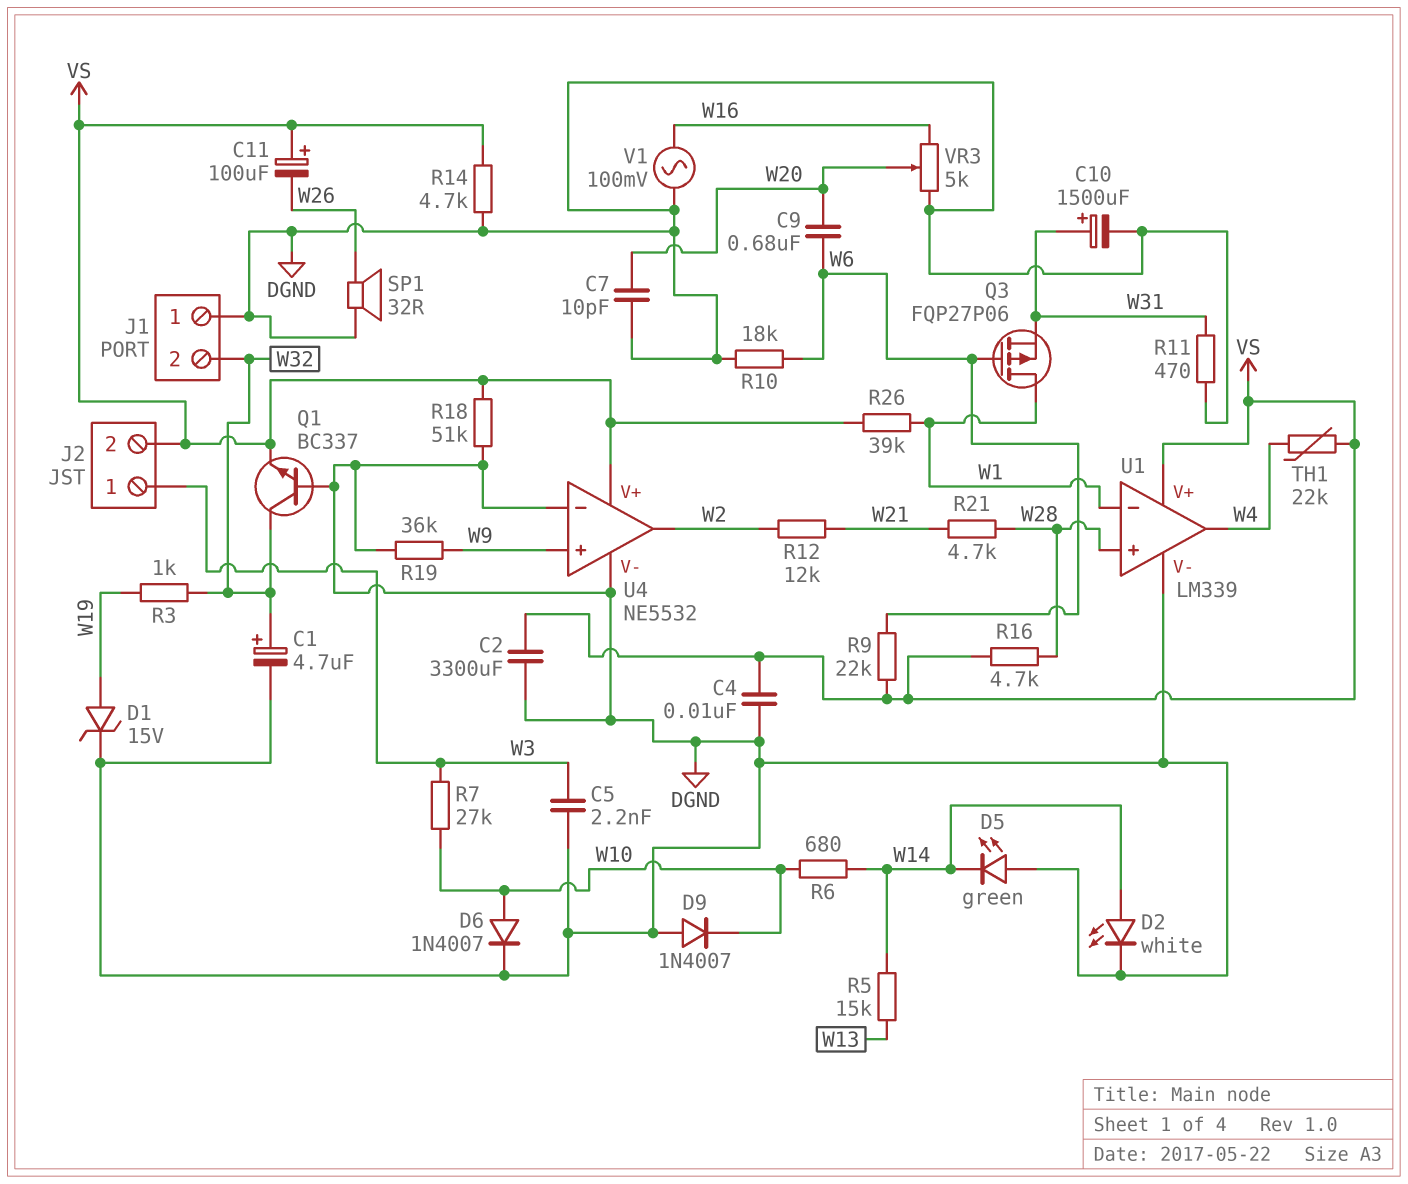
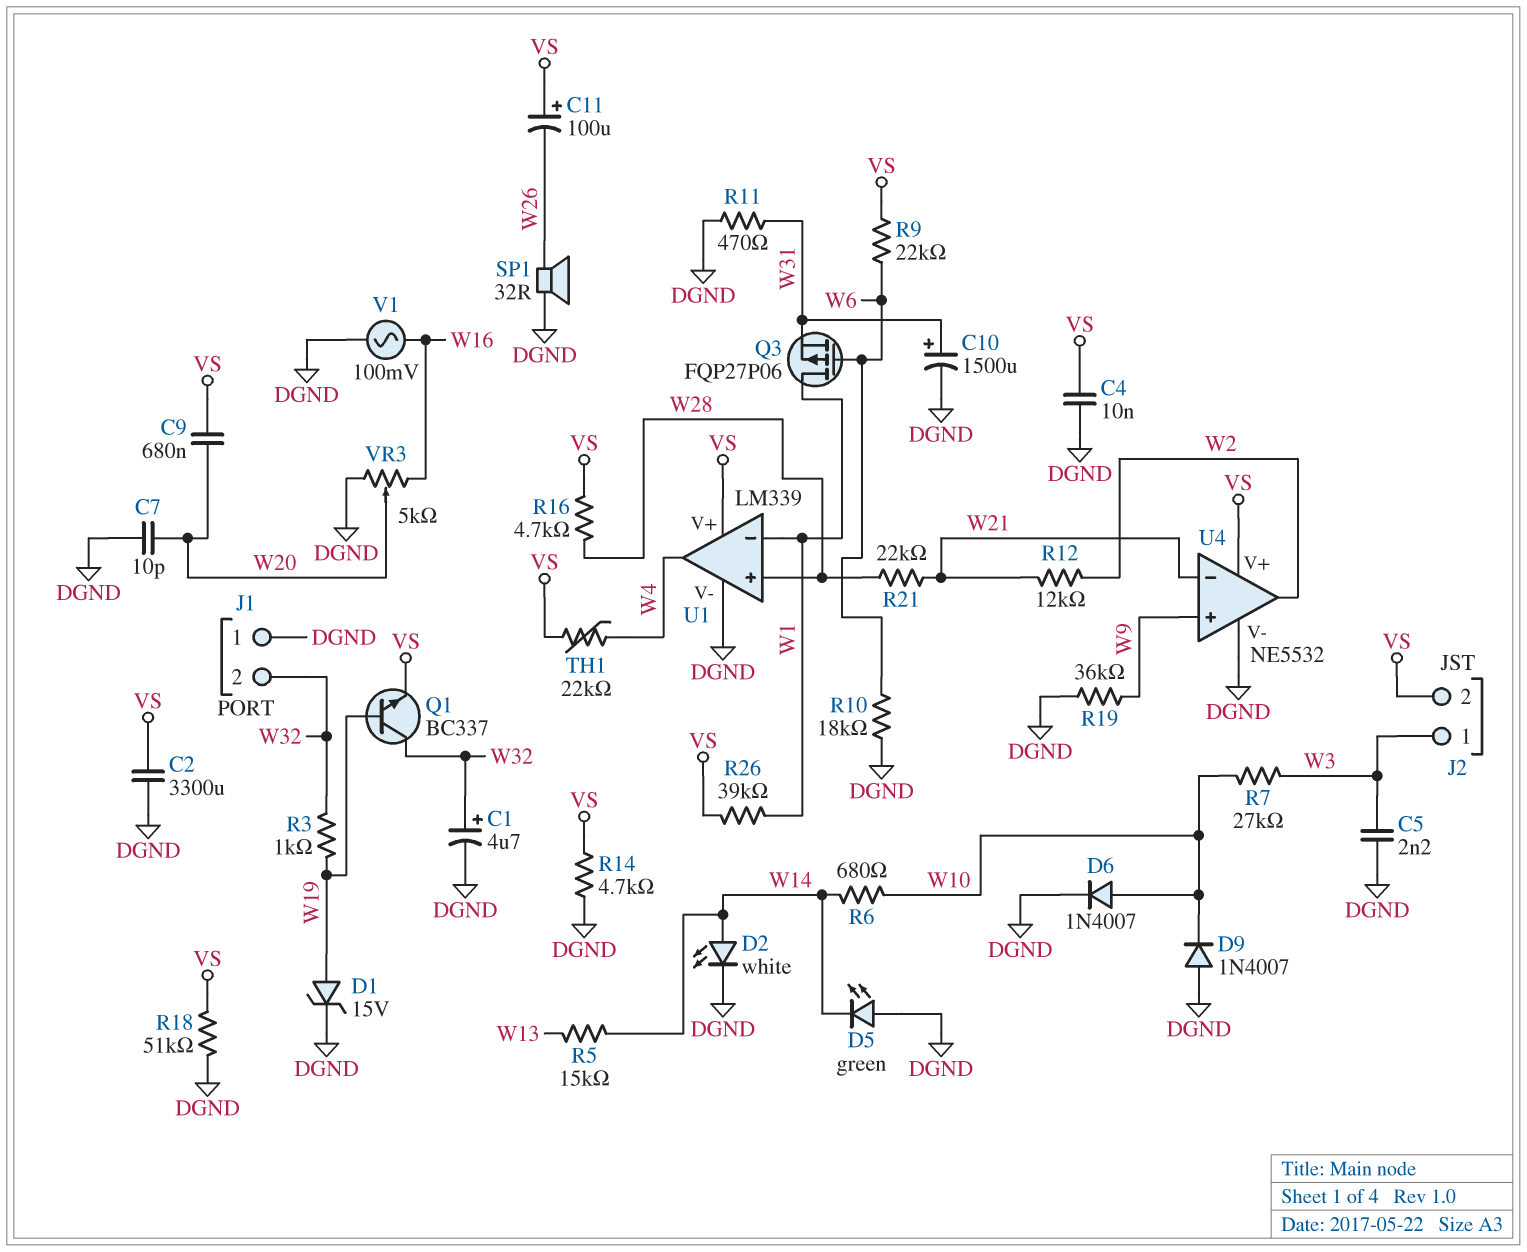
C9: 680nF (W6, W20) -> 680nF (VS, W20)
Q1: NPN BC337 (B DGND, C W32, E VS) -> NPN BC337 (B W19, C W32, E VS)
R21: 4.7k (W21, W28) -> 22k (W21, W28)
U4 pin in-: DGND -> W21

